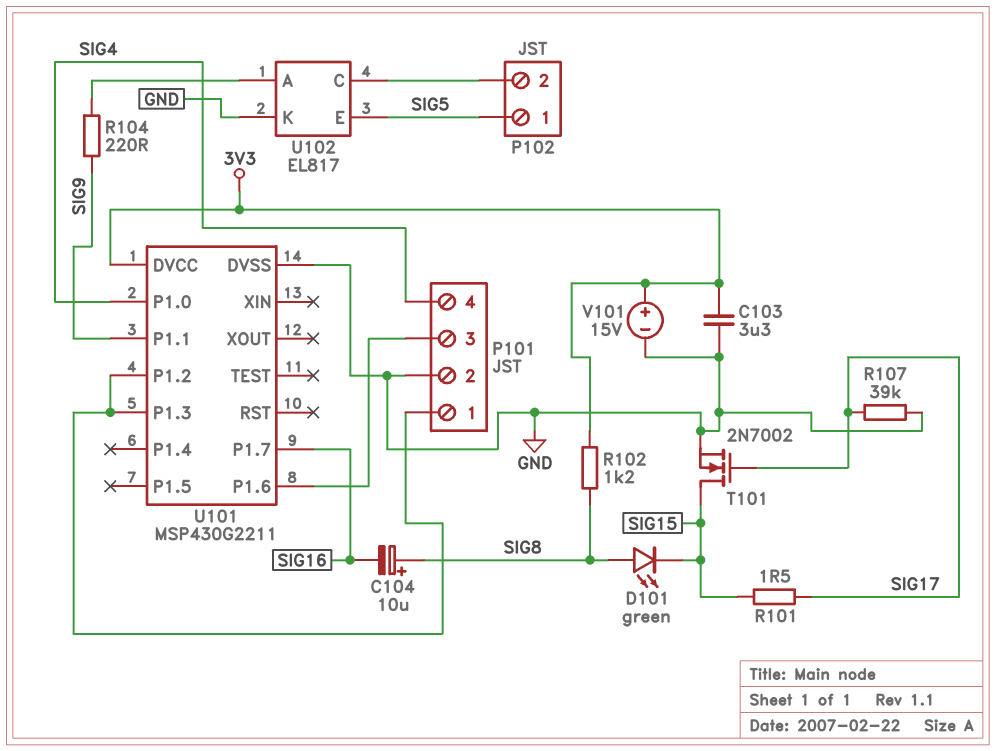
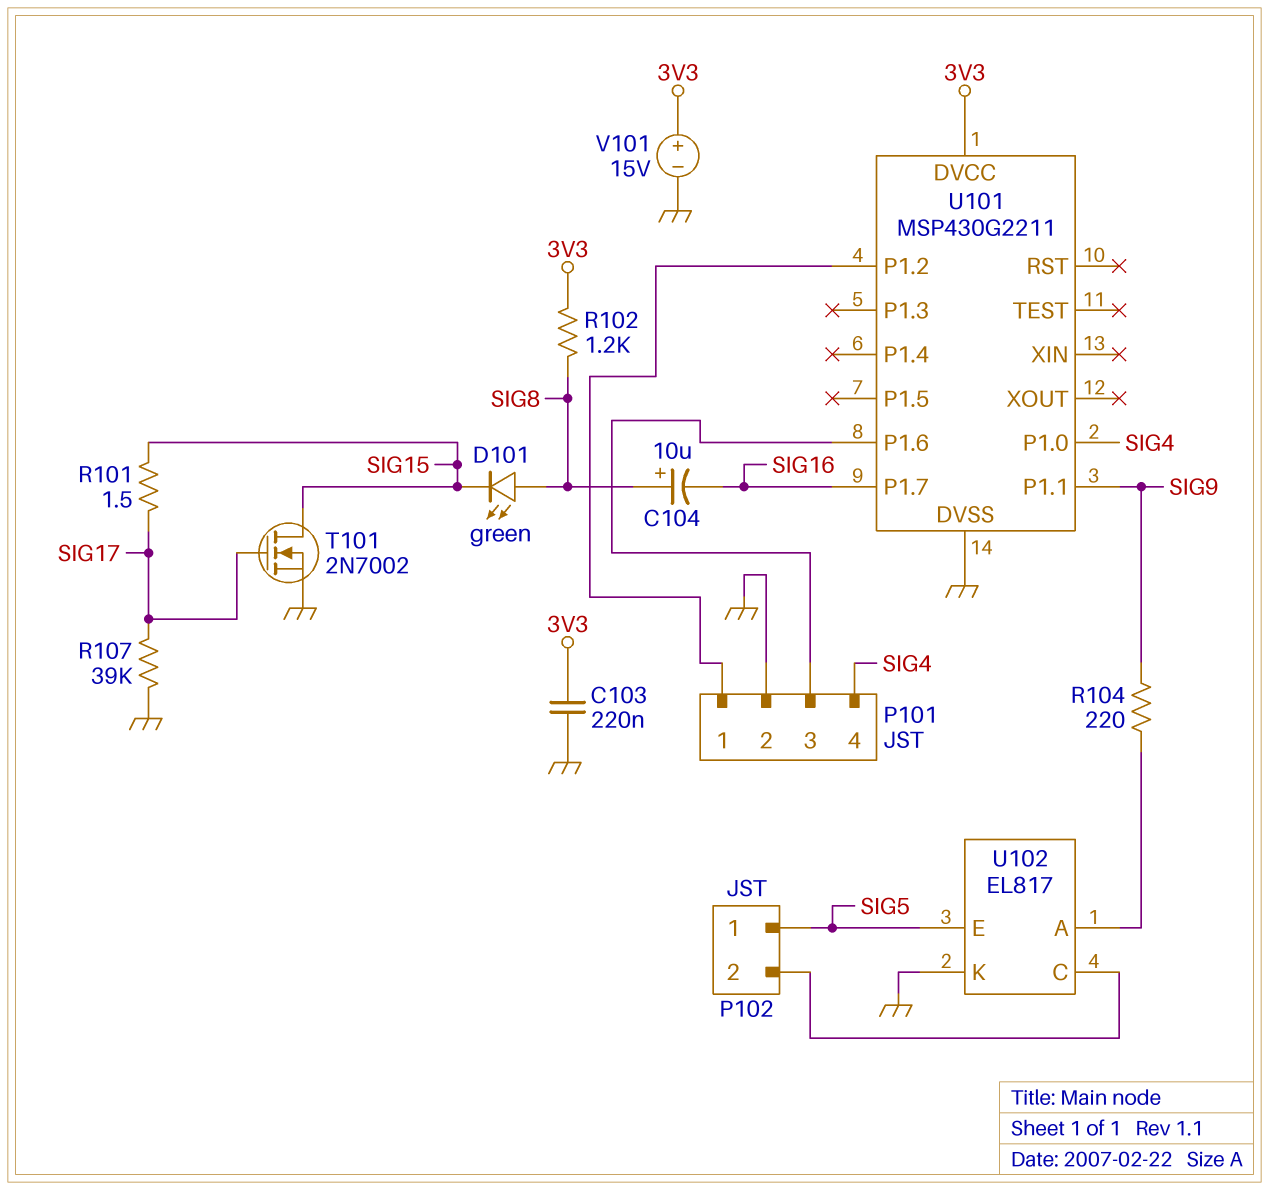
C103: 3.3uF (3V3, GND) -> 220nF (3V3, GND)
U101 pin P1.3: P101/1 -> none

